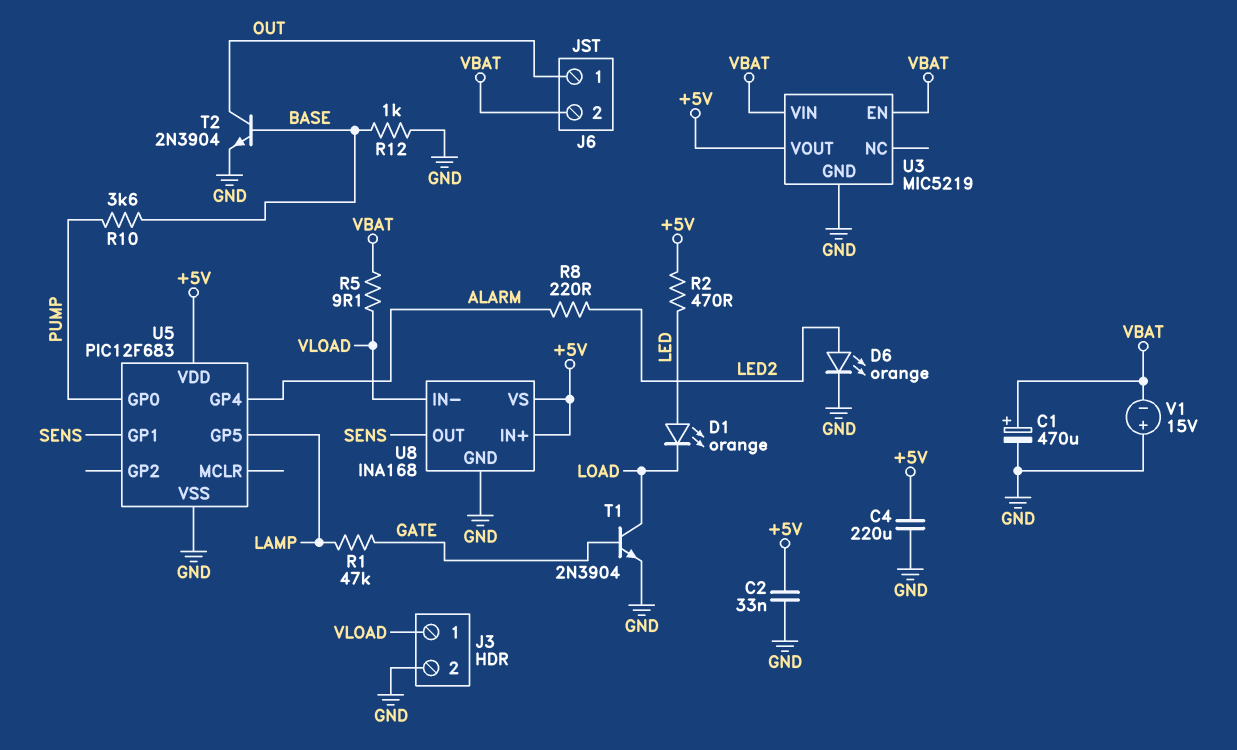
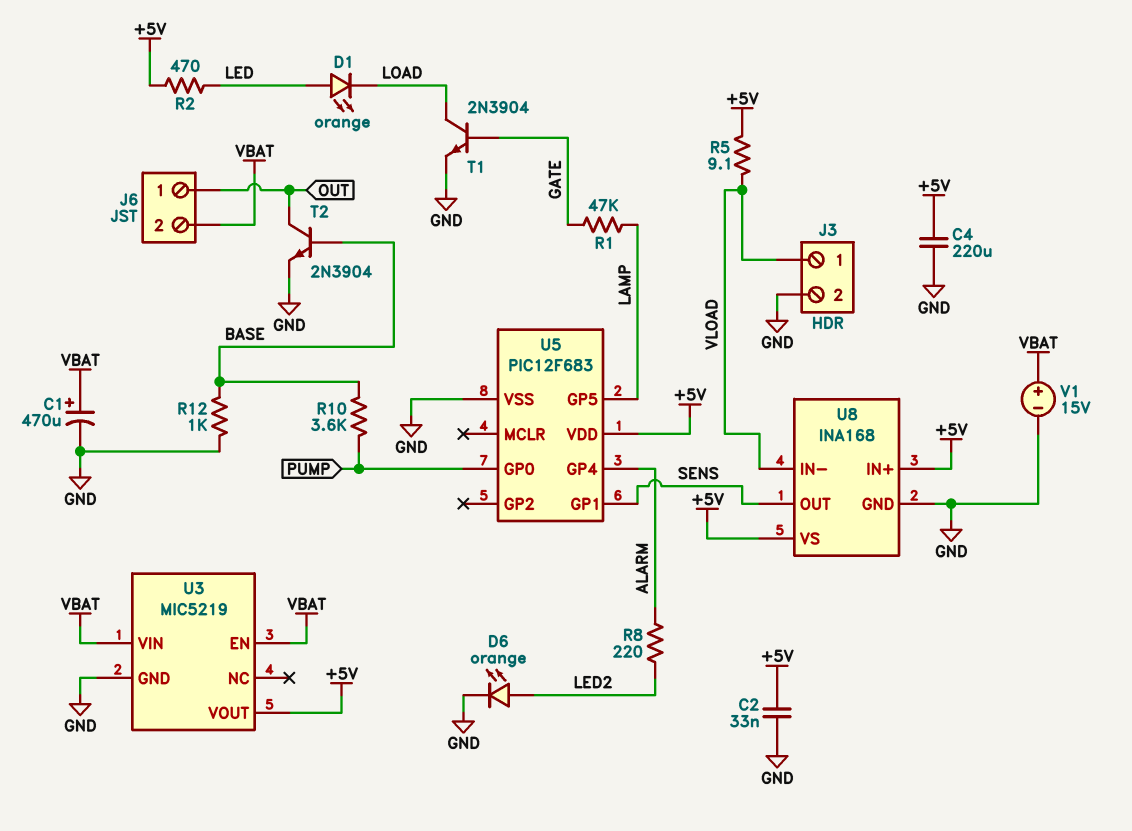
R5: 9.1 (VBAT, VLOAD) -> 9.1 (+5V, VLOAD)
V1: 15V (plus GND, minus VBAT) -> 15V (plus VBAT, minus GND)

